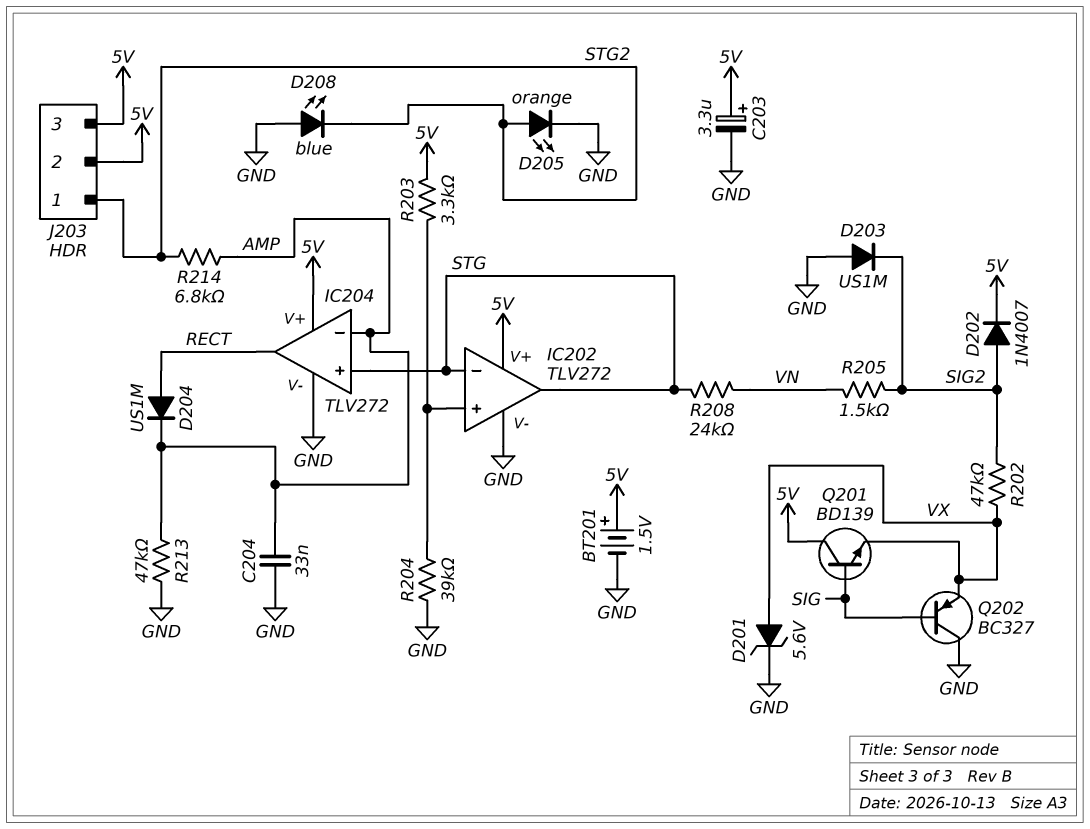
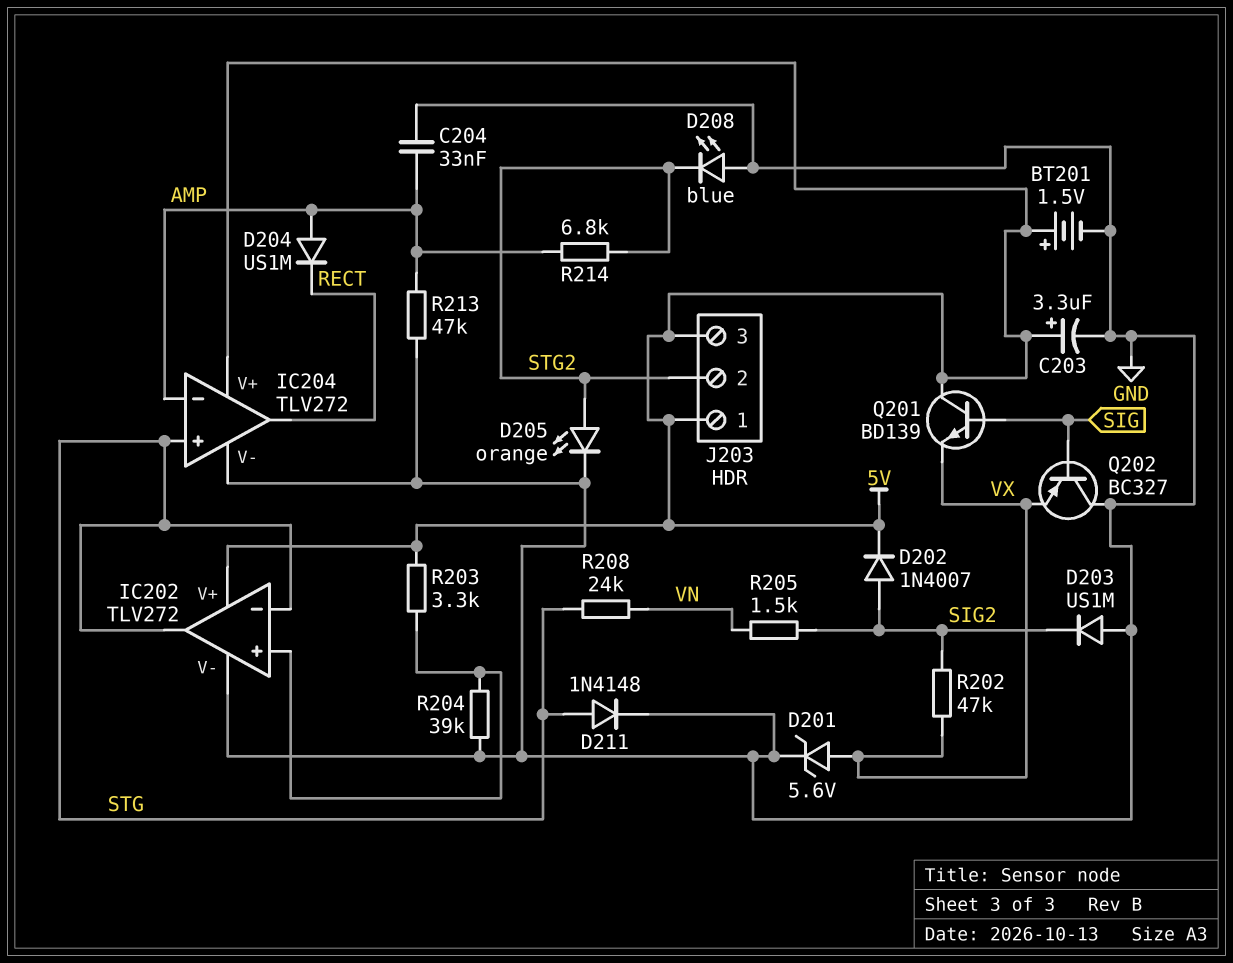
D204: diode US1M (A RECT, K AMP) -> diode US1M (A AMP, K RECT)
D211: none -> diode 1N4148 (A STG, K GND)
J203 pin 1: STG2 -> 5V
J203 pin 2: 5V -> STG2

